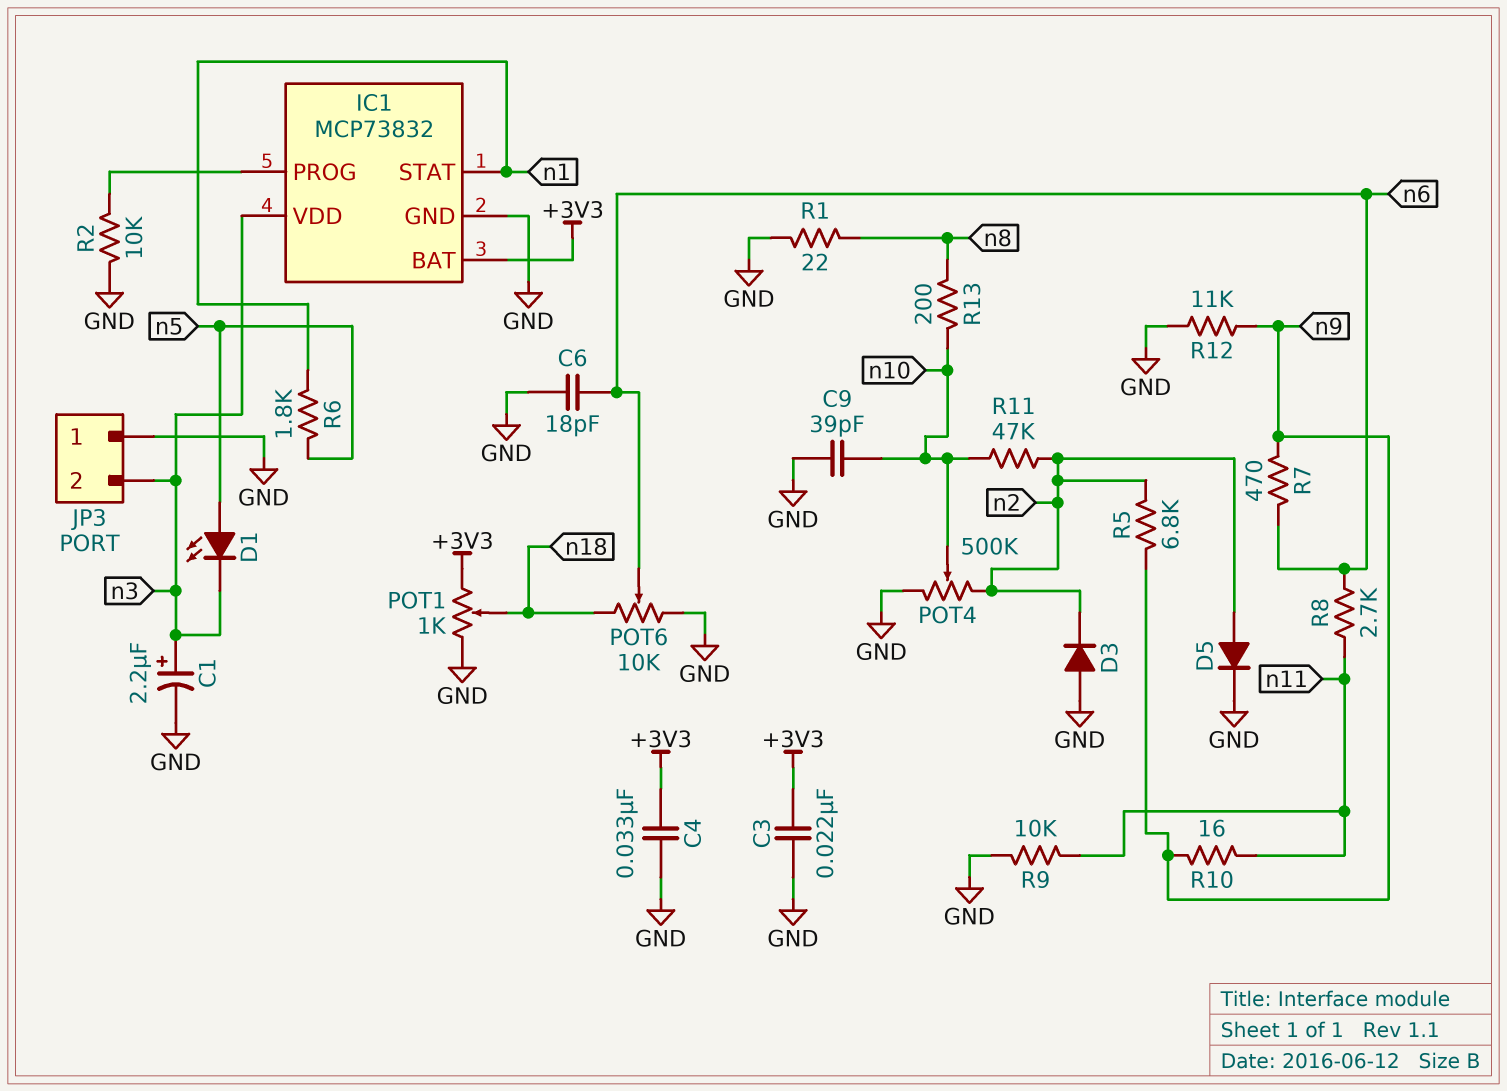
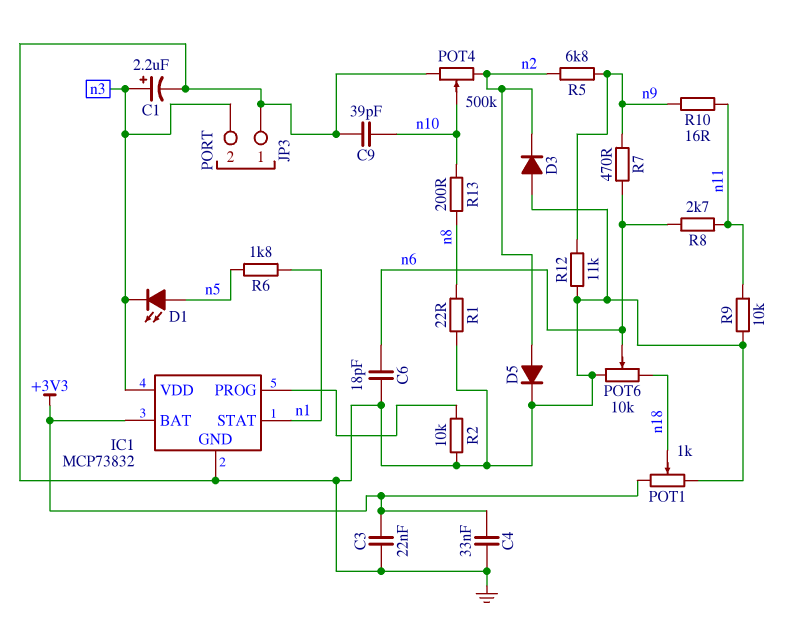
R11: 47k (n2, n10) -> none

